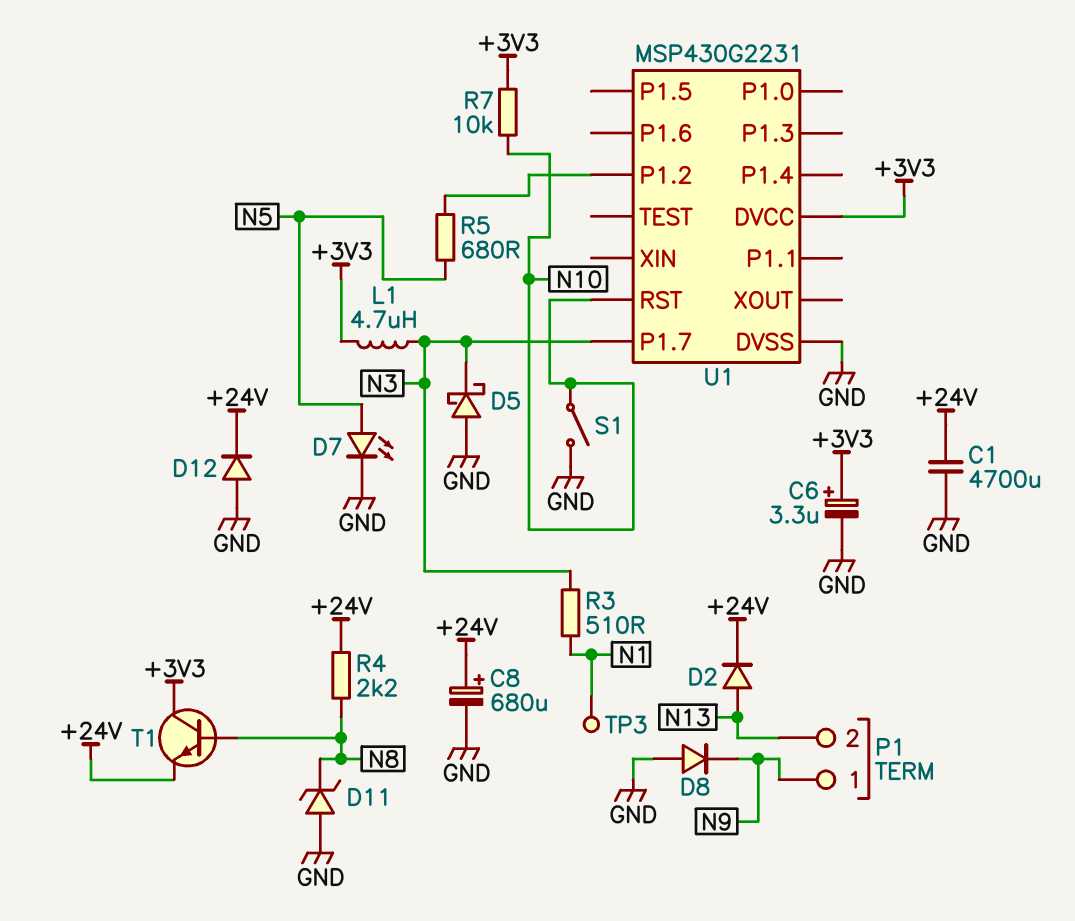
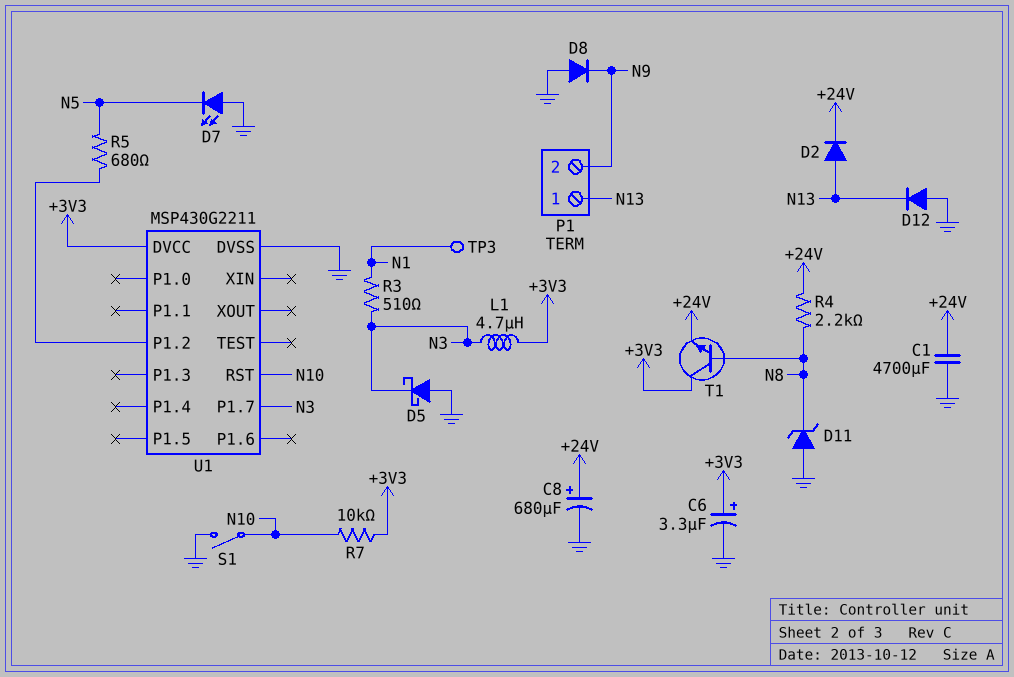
D7: LED (A N5, K GND) -> LED (A GND, K N5)
D12: diode (A GND, K +24V) -> diode (A GND, K N13)
P1 pin 1: N9 -> N13
P1 pin 2: N13 -> N9
U1: MSP430G2231 -> MSP430G2211

